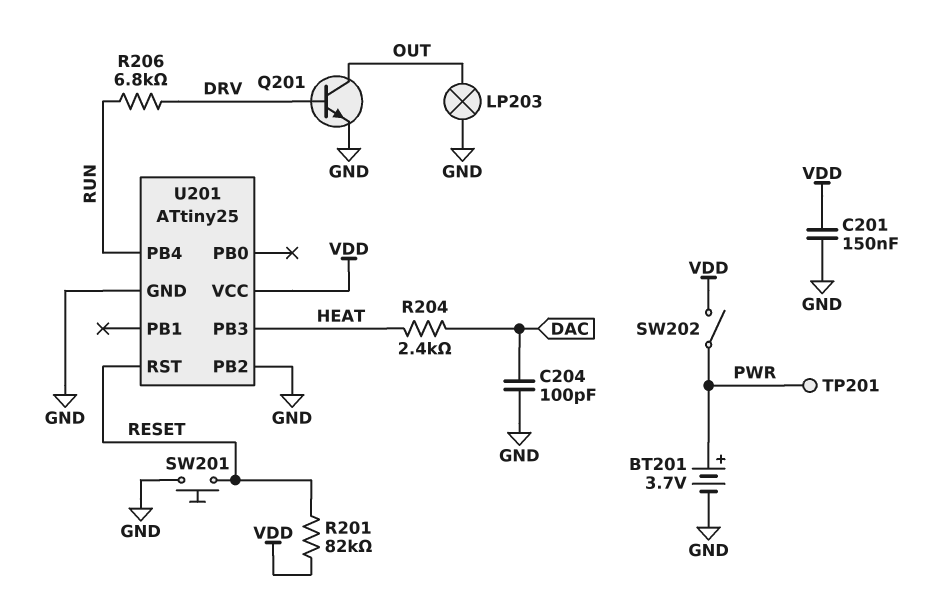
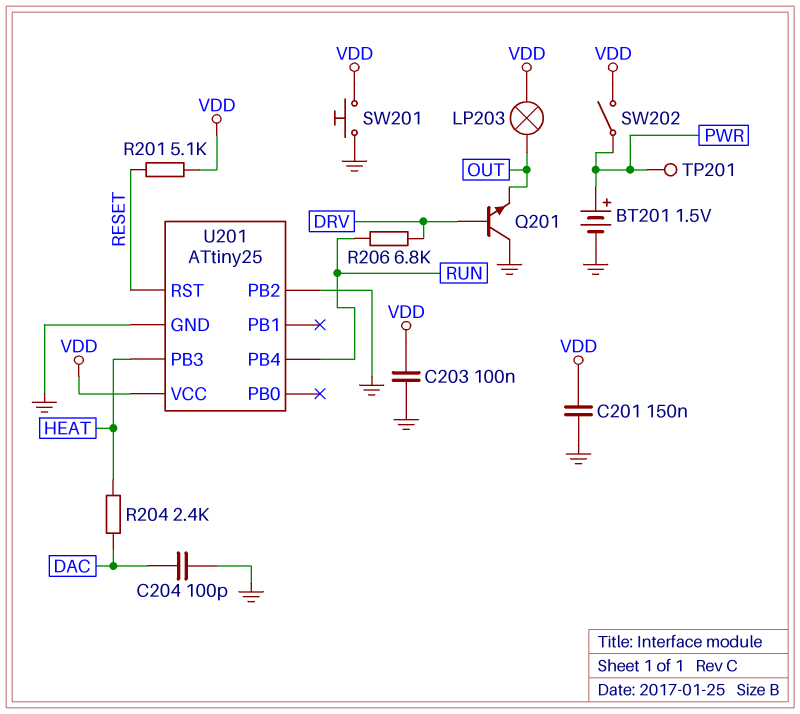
BT201: 3.7V (plus PWR, minus GND) -> 1.5V (plus PWR, minus GND)
C203: none -> 100nF (GND, VDD)
LP203: lamp (GND, OUT) -> lamp (OUT, VDD)
Q201: NPN (B DRV, C OUT, E GND) -> NPN (B DRV, C GND, E OUT)
R201: 82k (RESET, VDD) -> 5.1k (RESET, VDD)
SW201: button (GND, RESET) -> button (GND, VDD)

